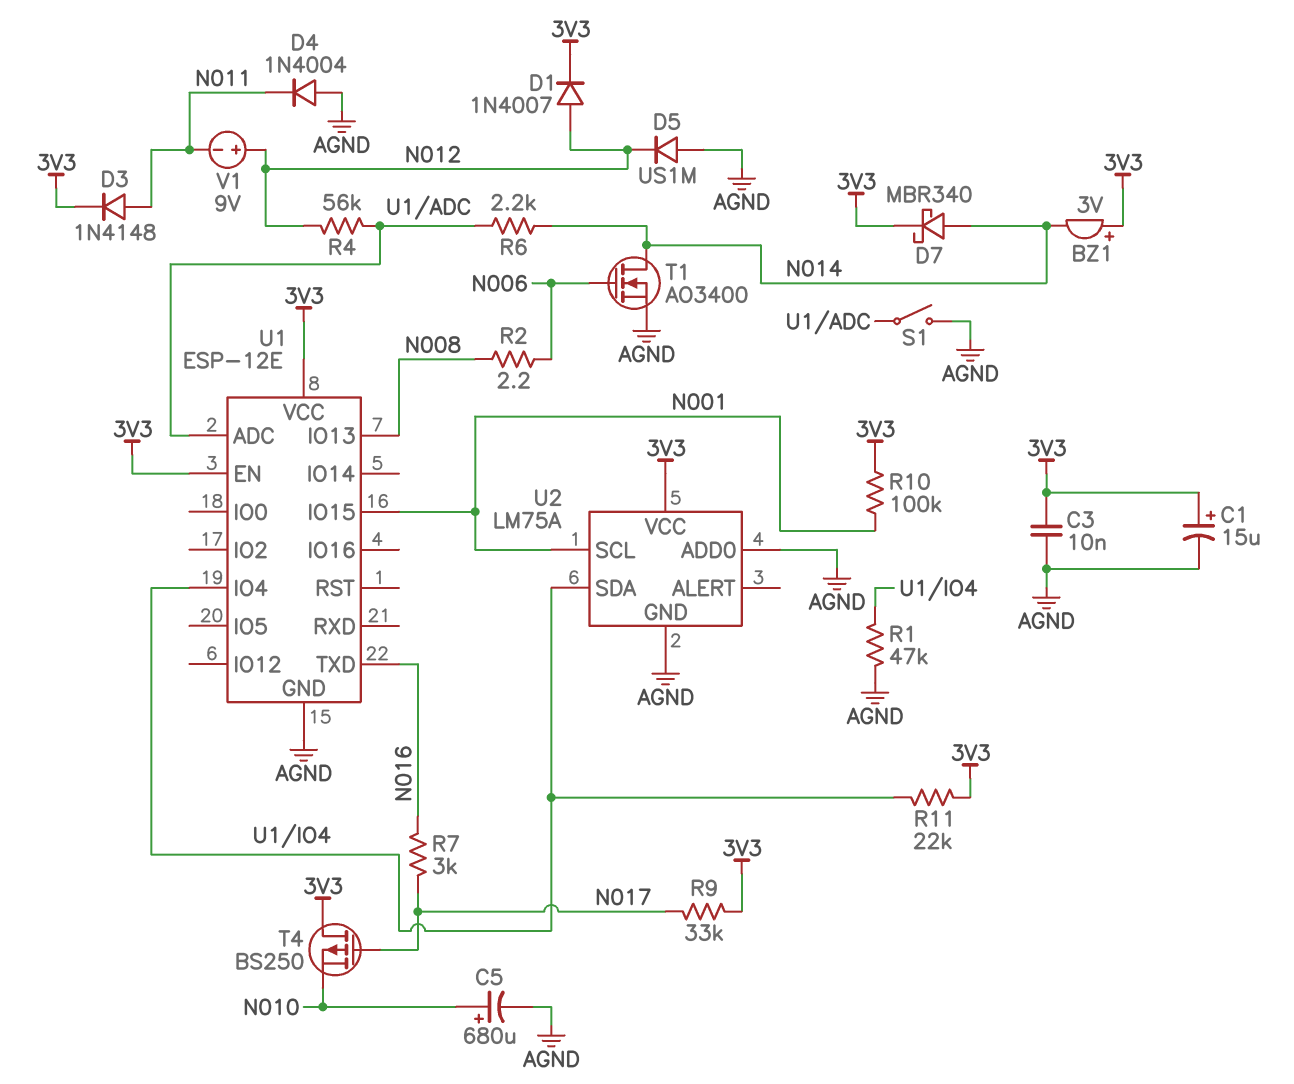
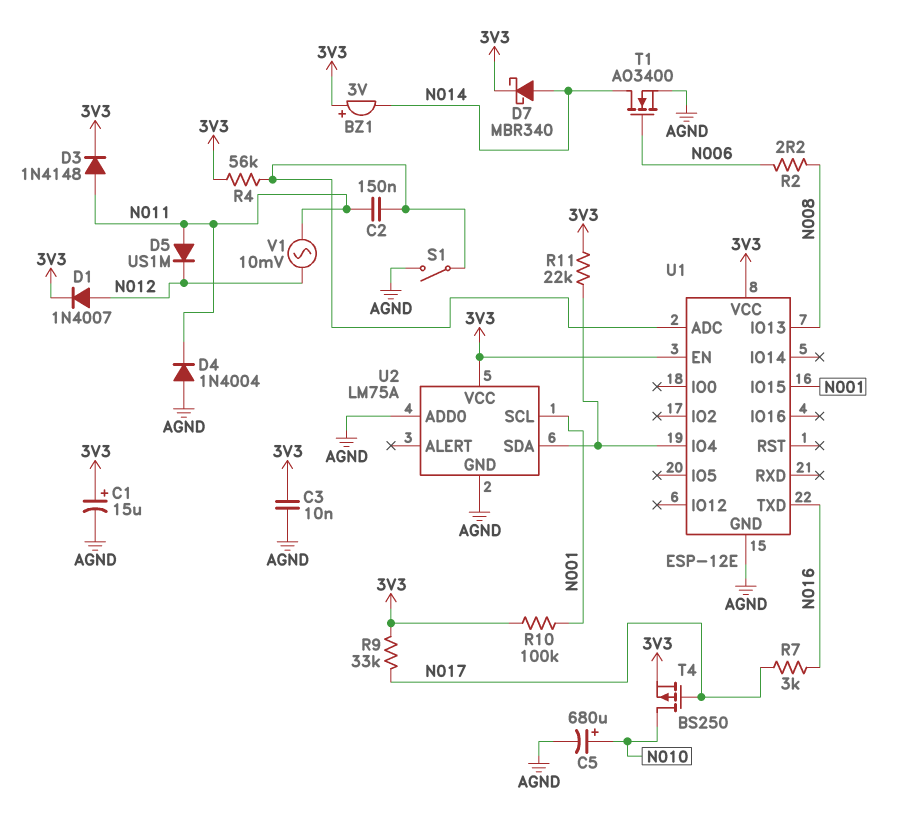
C2: none -> 150nF (N011, U1/ADC)
D5: diode US1M (A AGND, K N012) -> diode US1M (A N011, K N012)
R1: 47k (AGND, U1/IO4) -> none
R4: 56k (N012, U1/ADC) -> 56k (3V3, U1/ADC)
R6: 2.2k (N014, U1/ADC) -> none
T4: PMOS BS250 (G N017, D 3V3, S N010) -> PMOS BS250 (G N017, D N010, S 3V3)
V1: 9V (plus N012, minus N011) -> AC 10mV (N011, N012)

